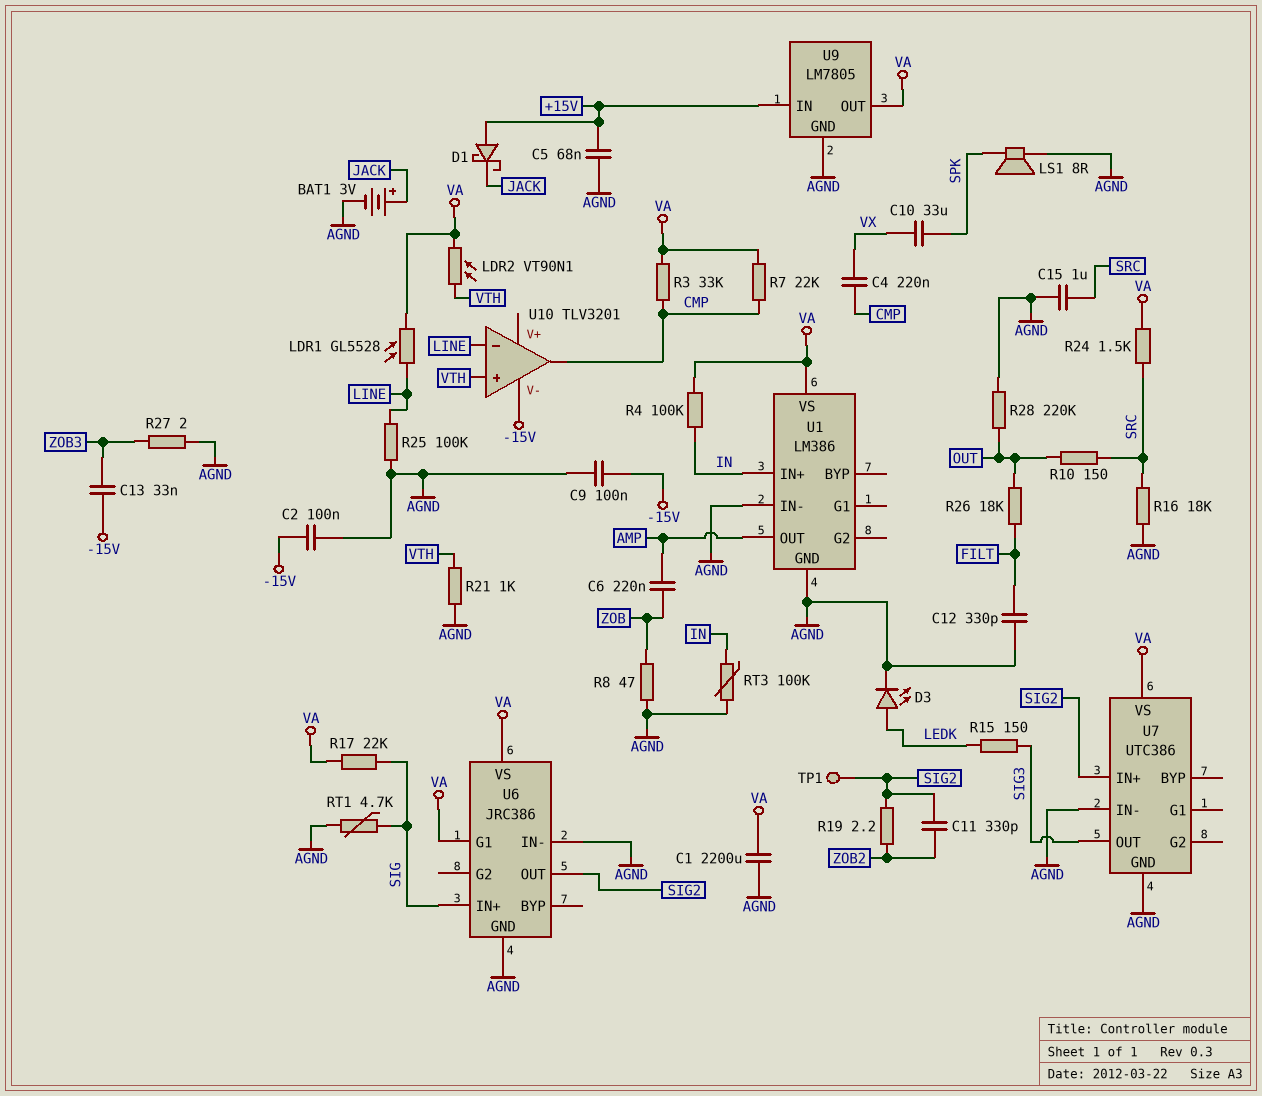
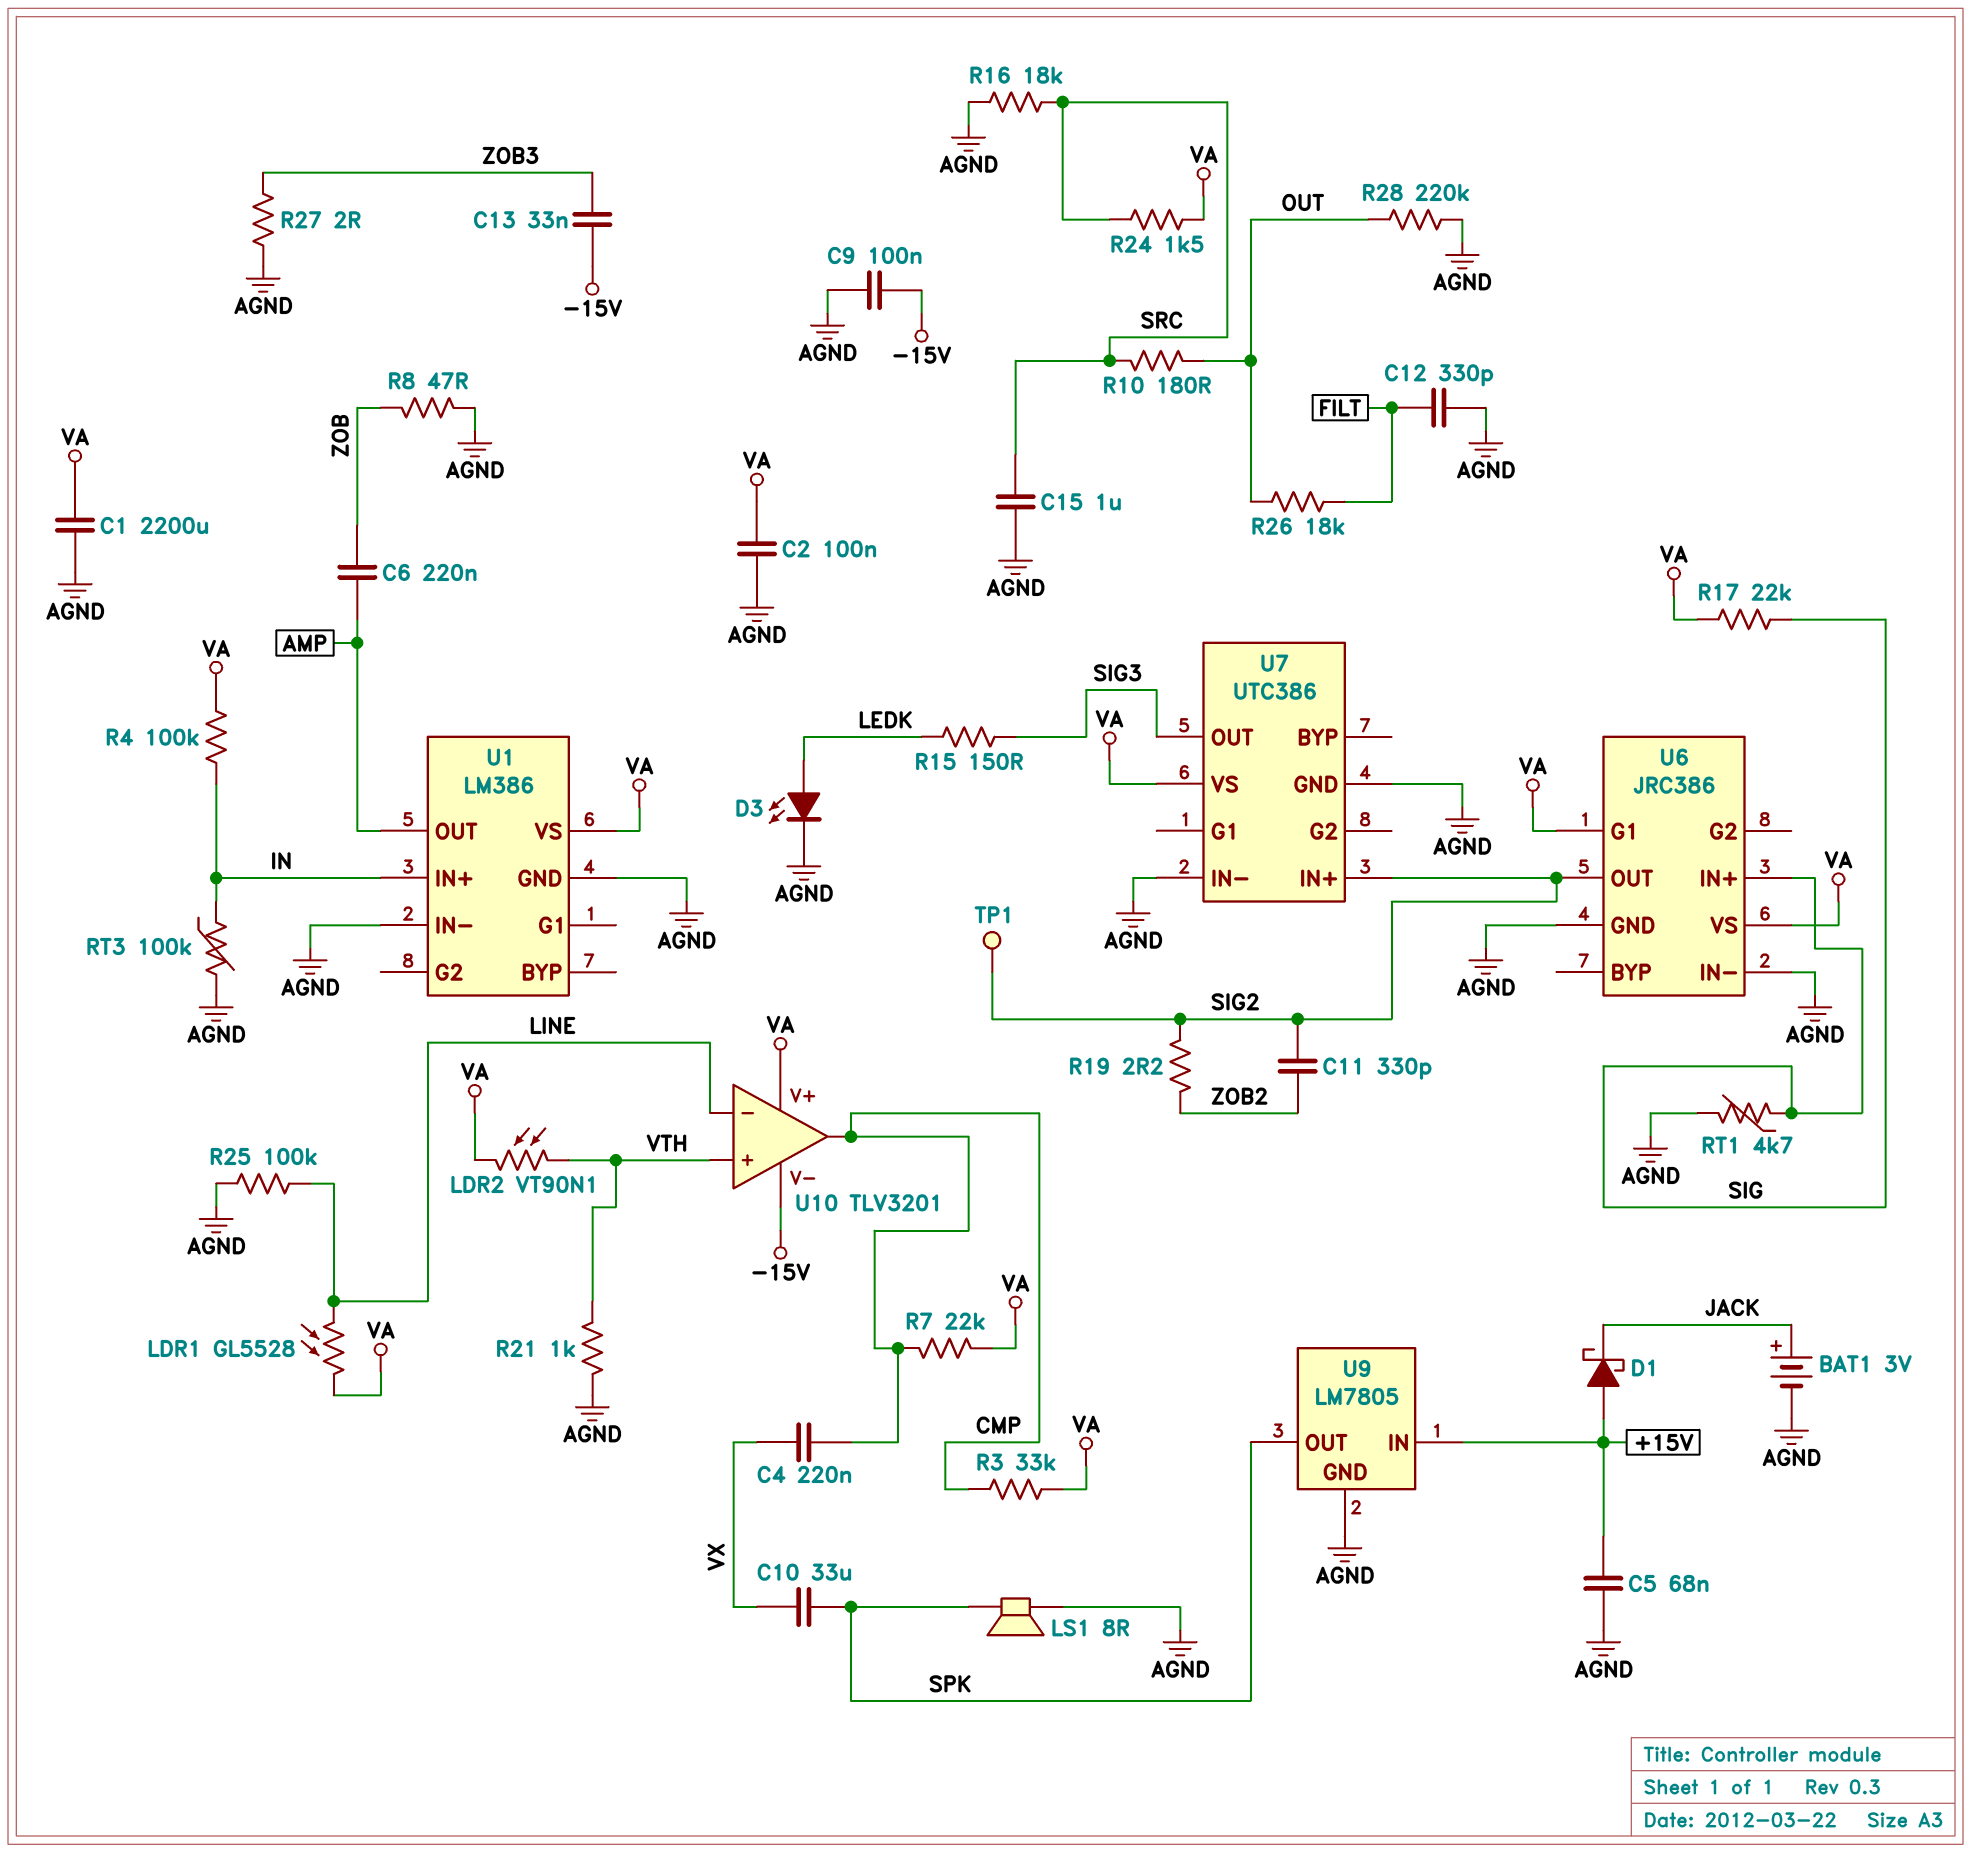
C2: 100nF (-15V, AGND) -> 100nF (AGND, VA)
R10: 150 (OUT, SRC) -> 180 (OUT, SRC)
U9 pin OUT: VA -> SPK
U10 pin V+: none -> VA

